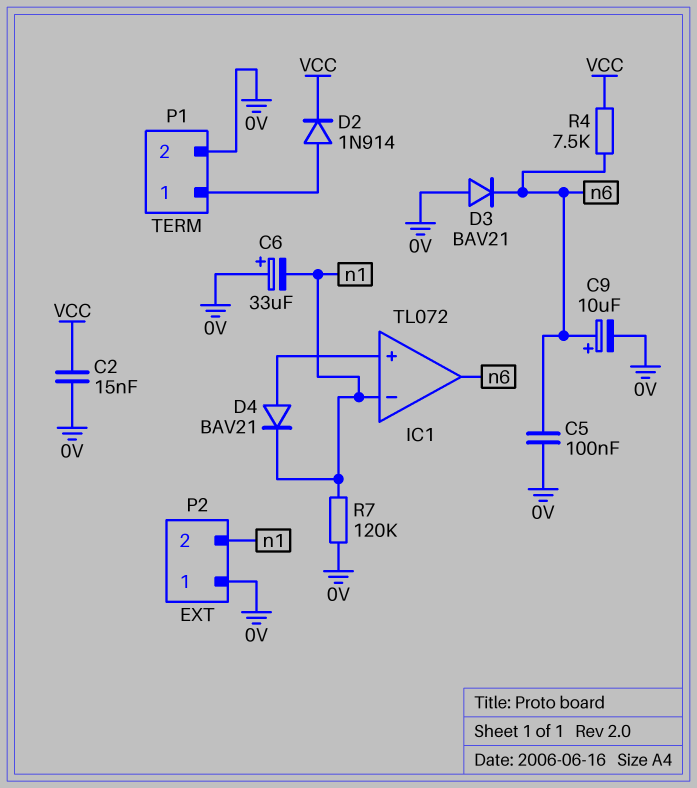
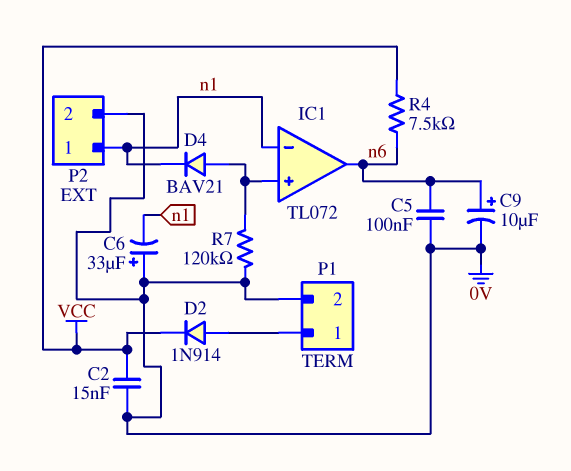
D3: diode BAV21 (A 0V, K n6) -> none
P2 pin 1: 0V -> n1
P2 pin 2: n1 -> 0V
R7: 120k (0V, n1) -> 120k (0V, IC1/in+)

